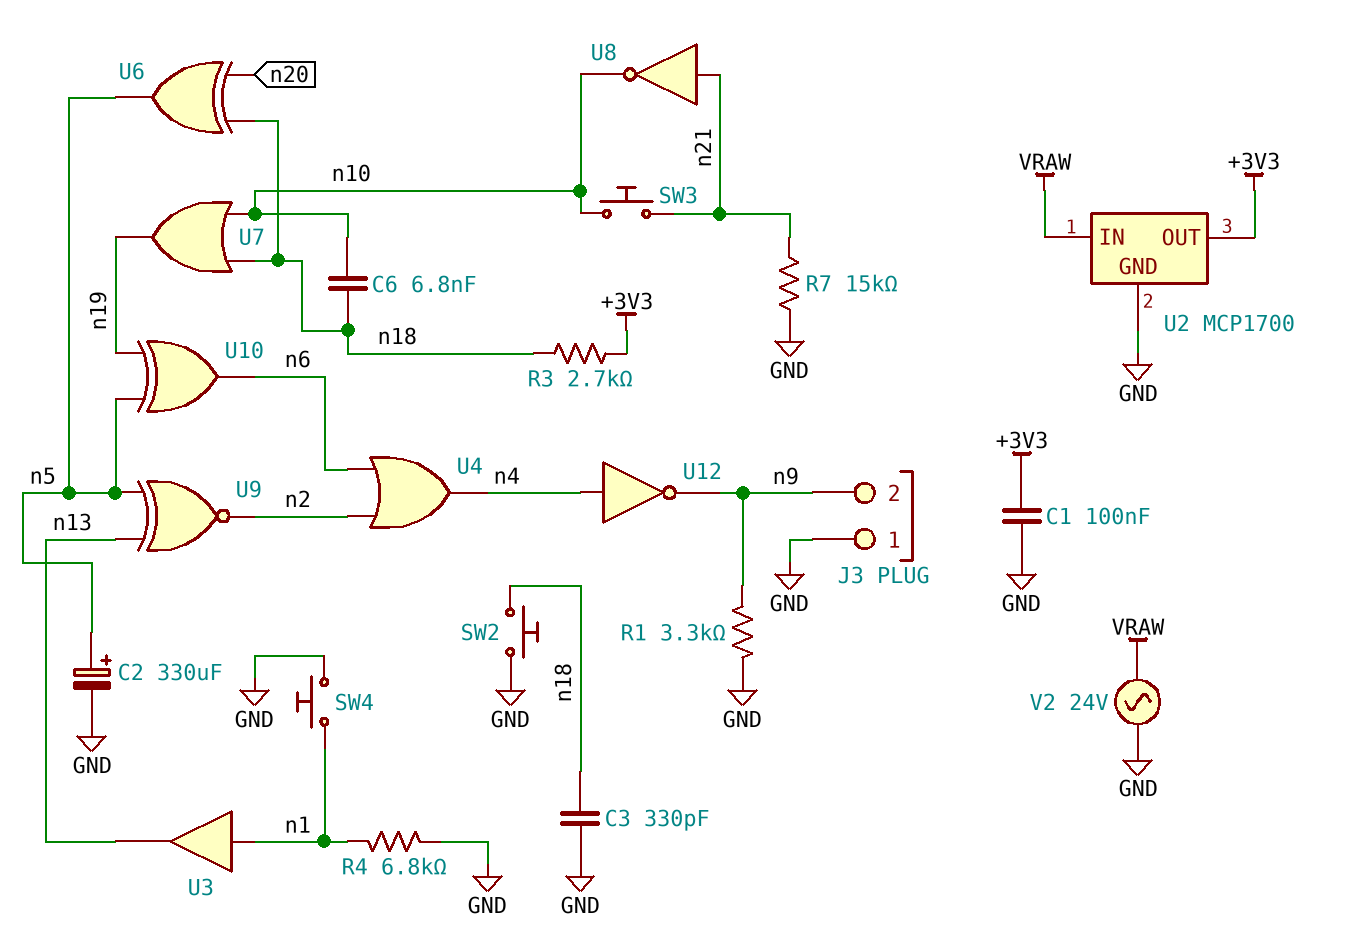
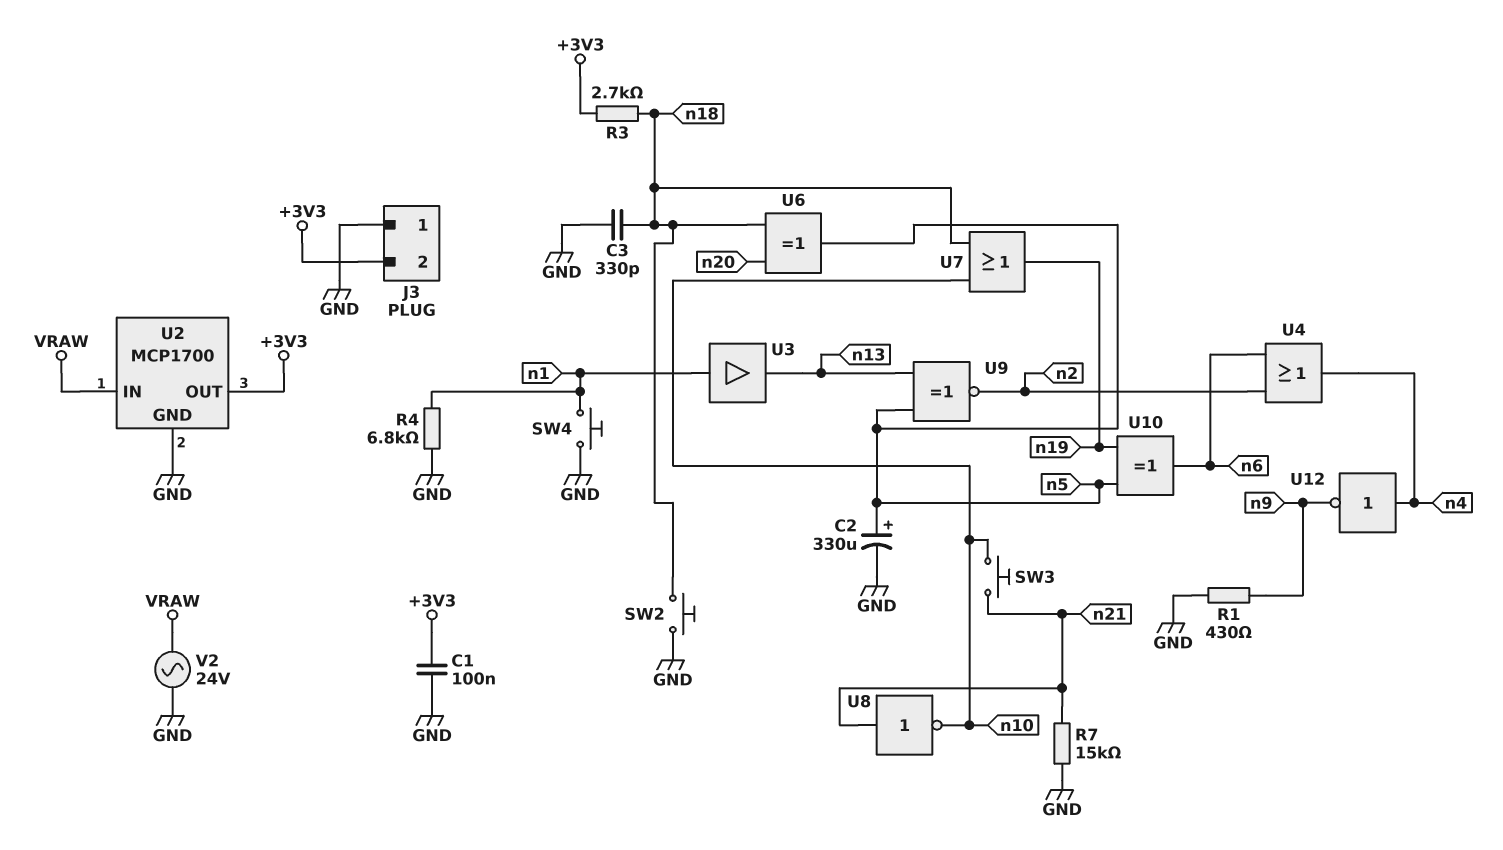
C6: 6.8nF (n10, n18) -> none
J3 pin 2: n9 -> +3V3
R1: 3.3k (GND, n9) -> 430 (GND, n9)

